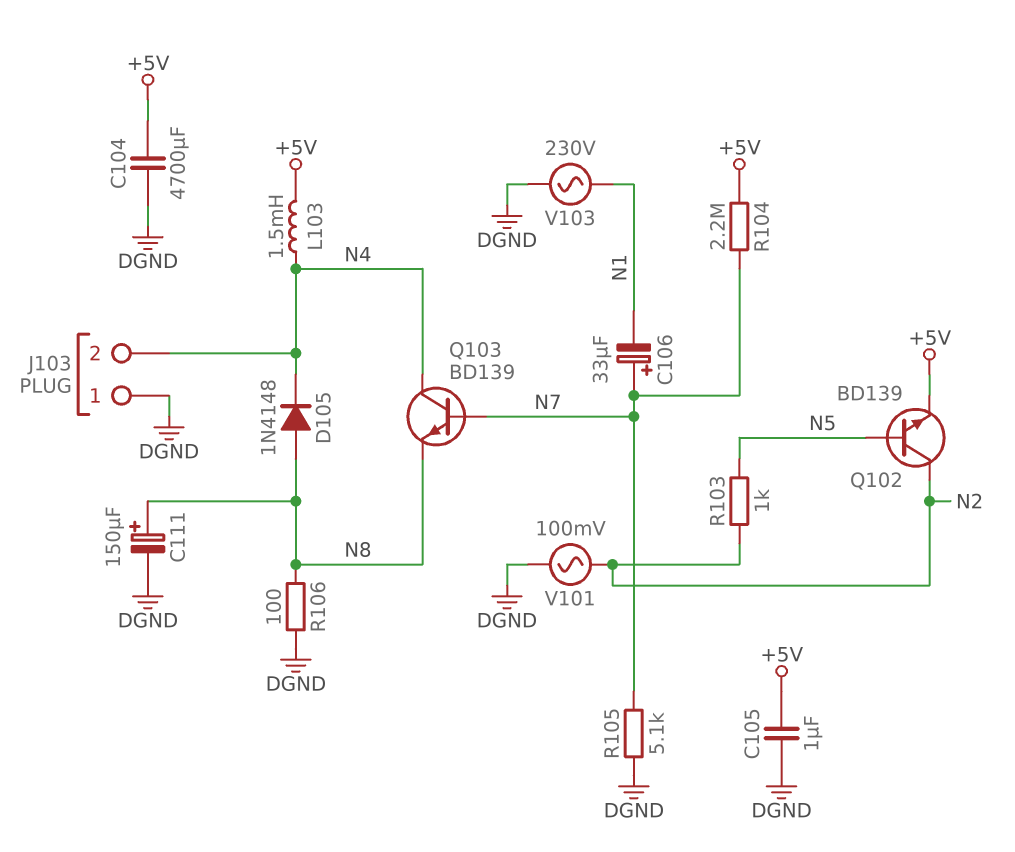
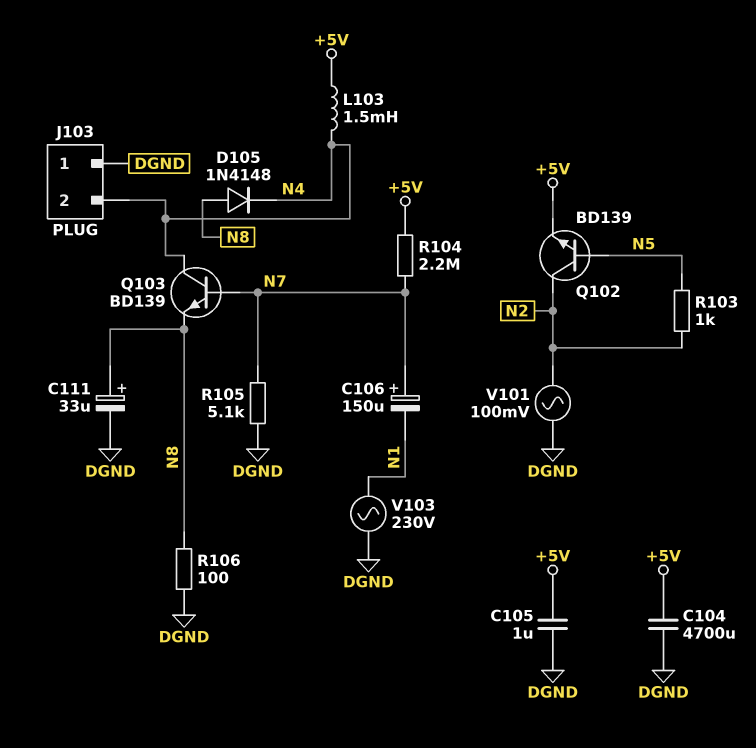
C106: 33uF (plus N7, minus N1) -> 150uF (plus N7, minus N1)
C111: 150uF (plus N8, minus DGND) -> 33uF (plus N8, minus DGND)

